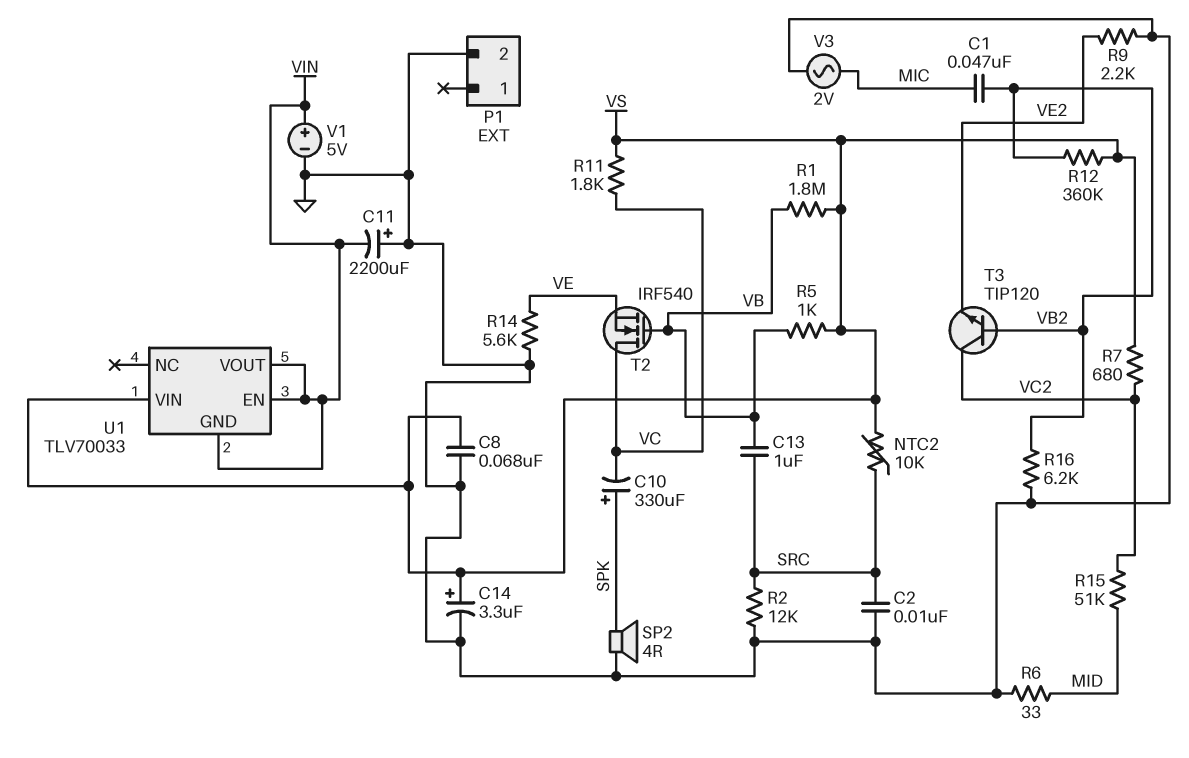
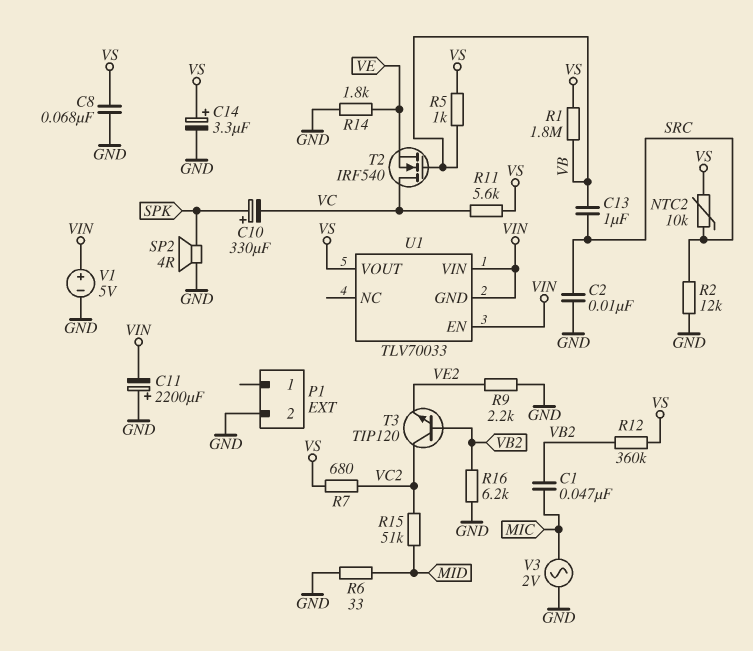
R11: 1.8k (VC, VS) -> 5.6k (VC, VS)
R14: 5.6k (GND, VE) -> 1.8k (GND, VE)
U1 pin VIN: VS -> VIN
U1 pin VOUT: VIN -> VS

